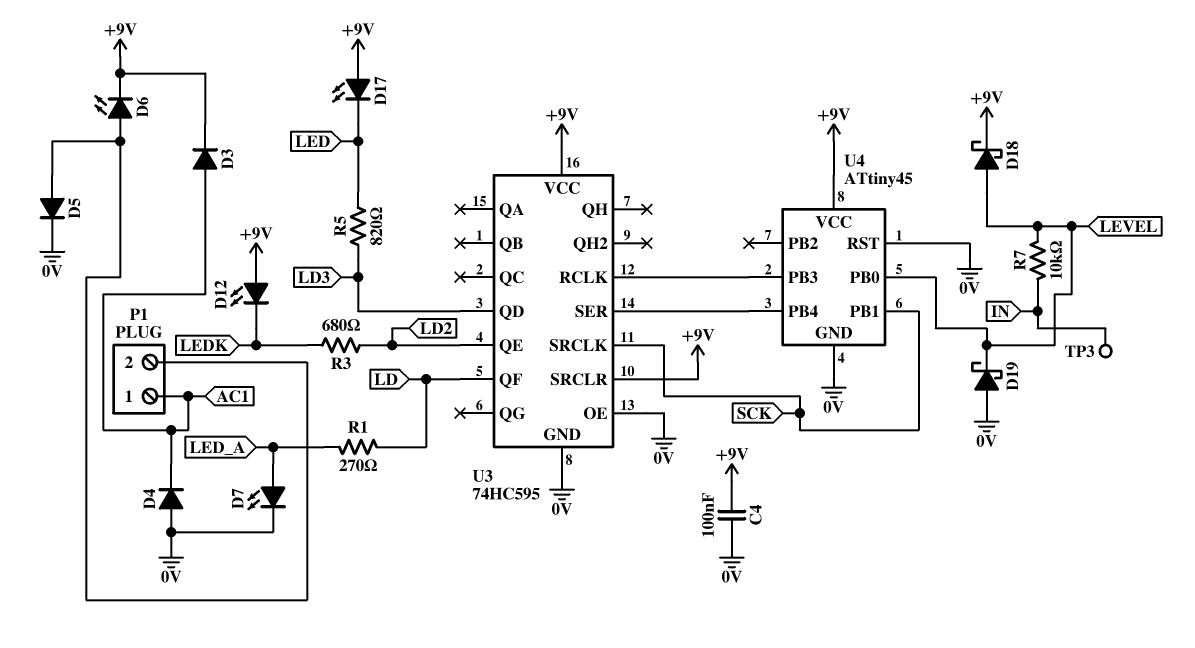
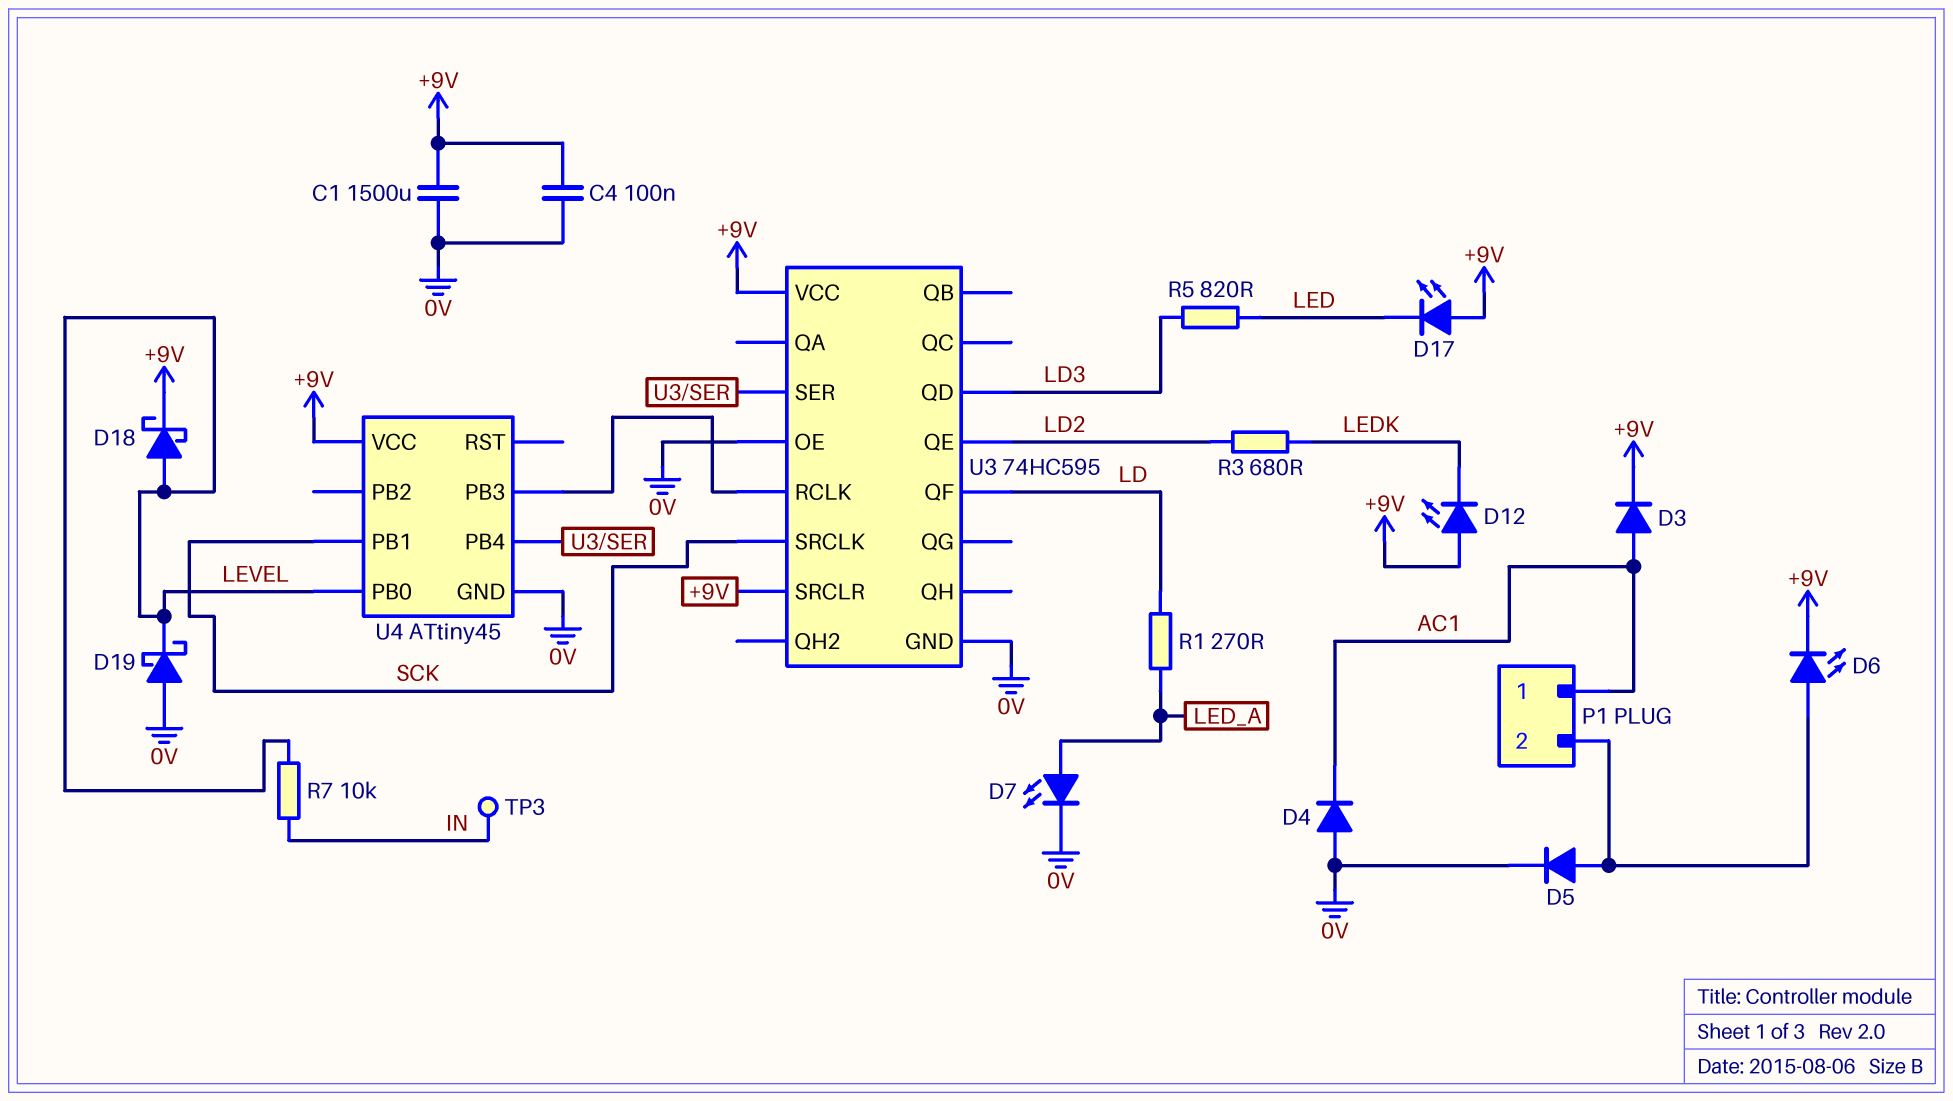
C1: none -> 1500uF (+9V, 0V)
U4 pin RST: 0V -> none

